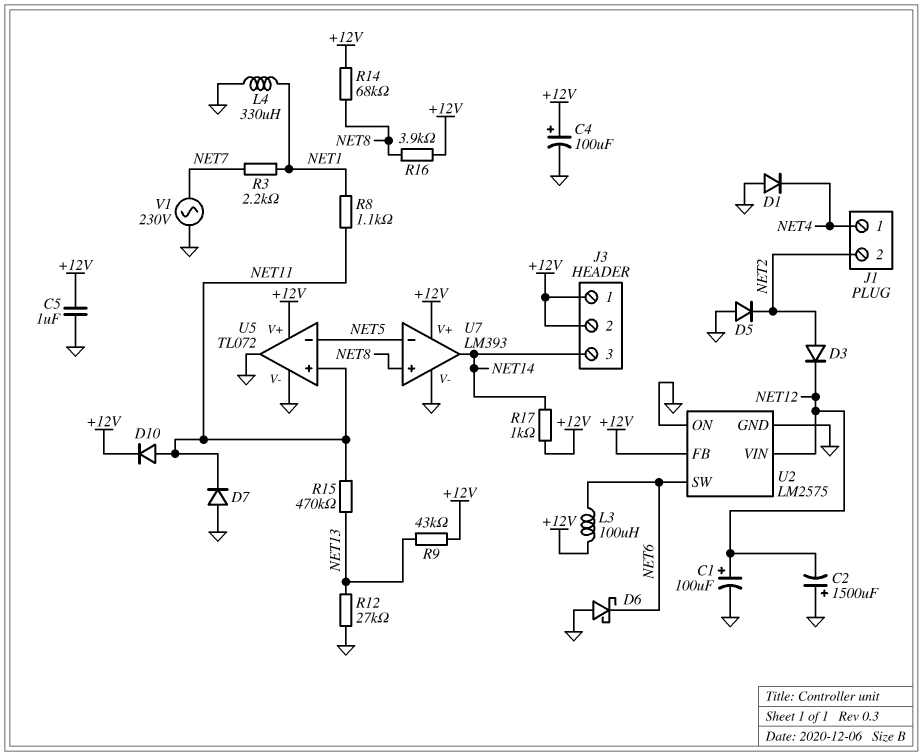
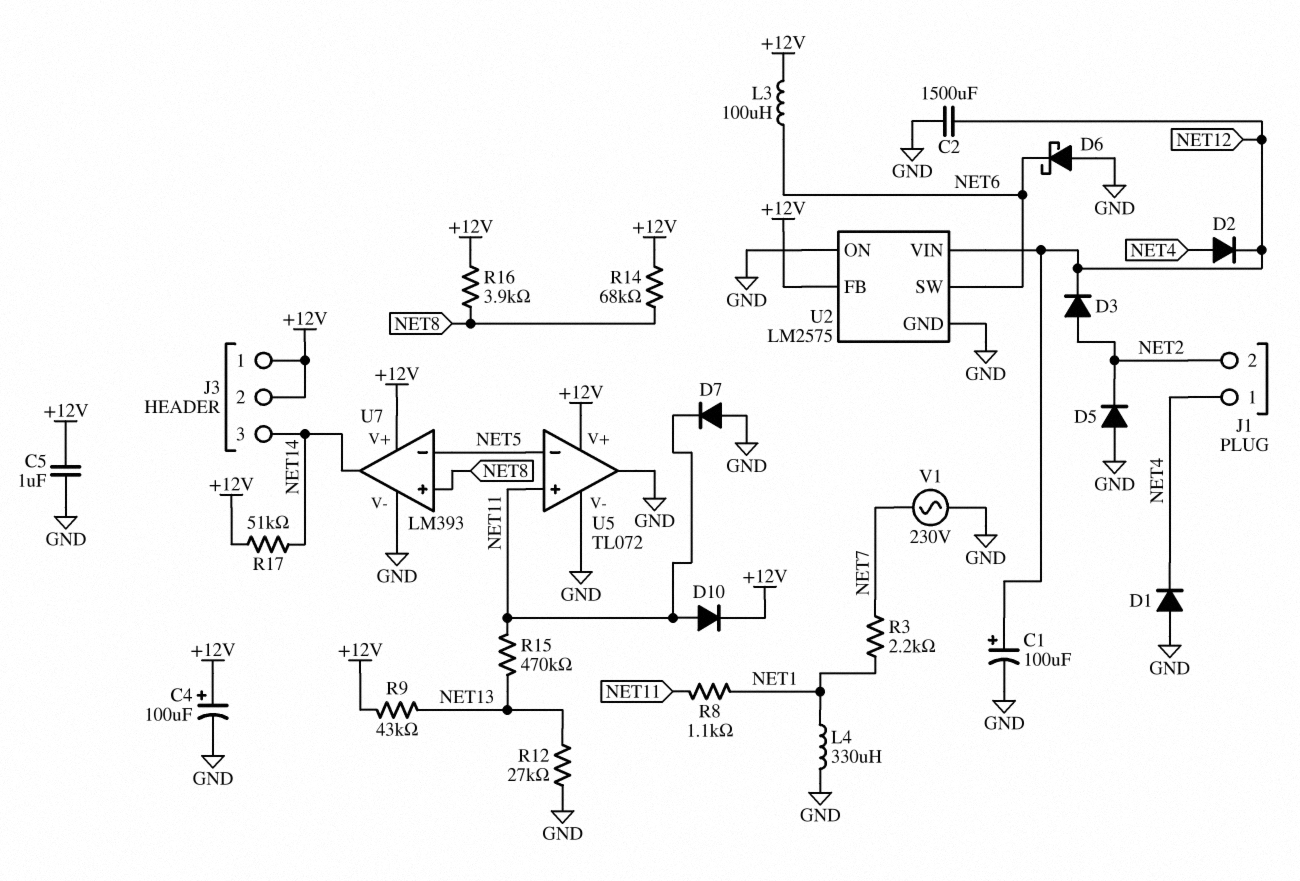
C2: 1500uF (plus GND, minus NET12) -> 1500uF (GND, NET12)
D2: none -> diode (A NET4, K NET12)
R17: 1k (+12V, NET14) -> 51k (+12V, NET14)

